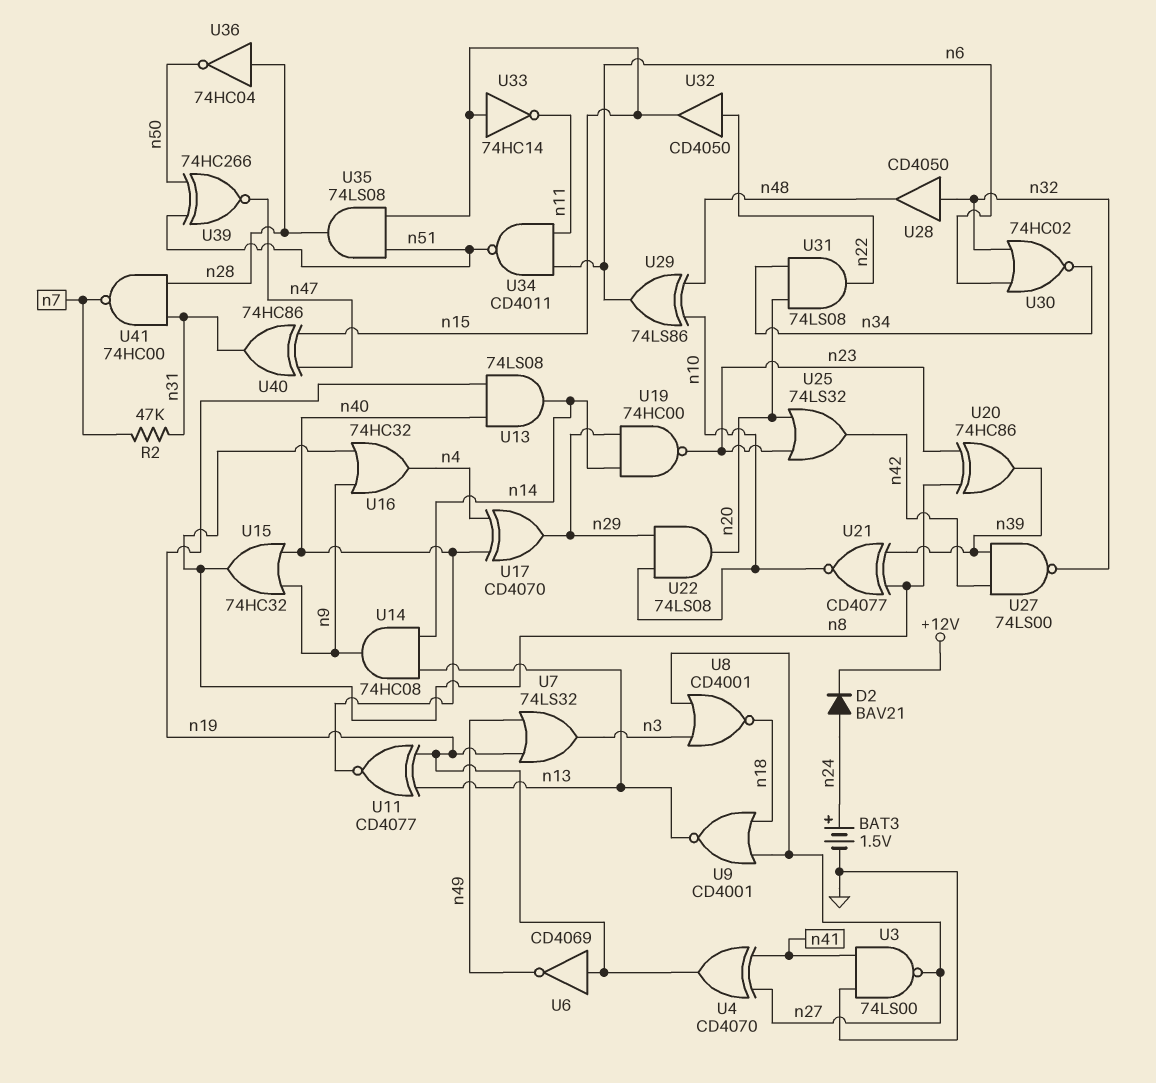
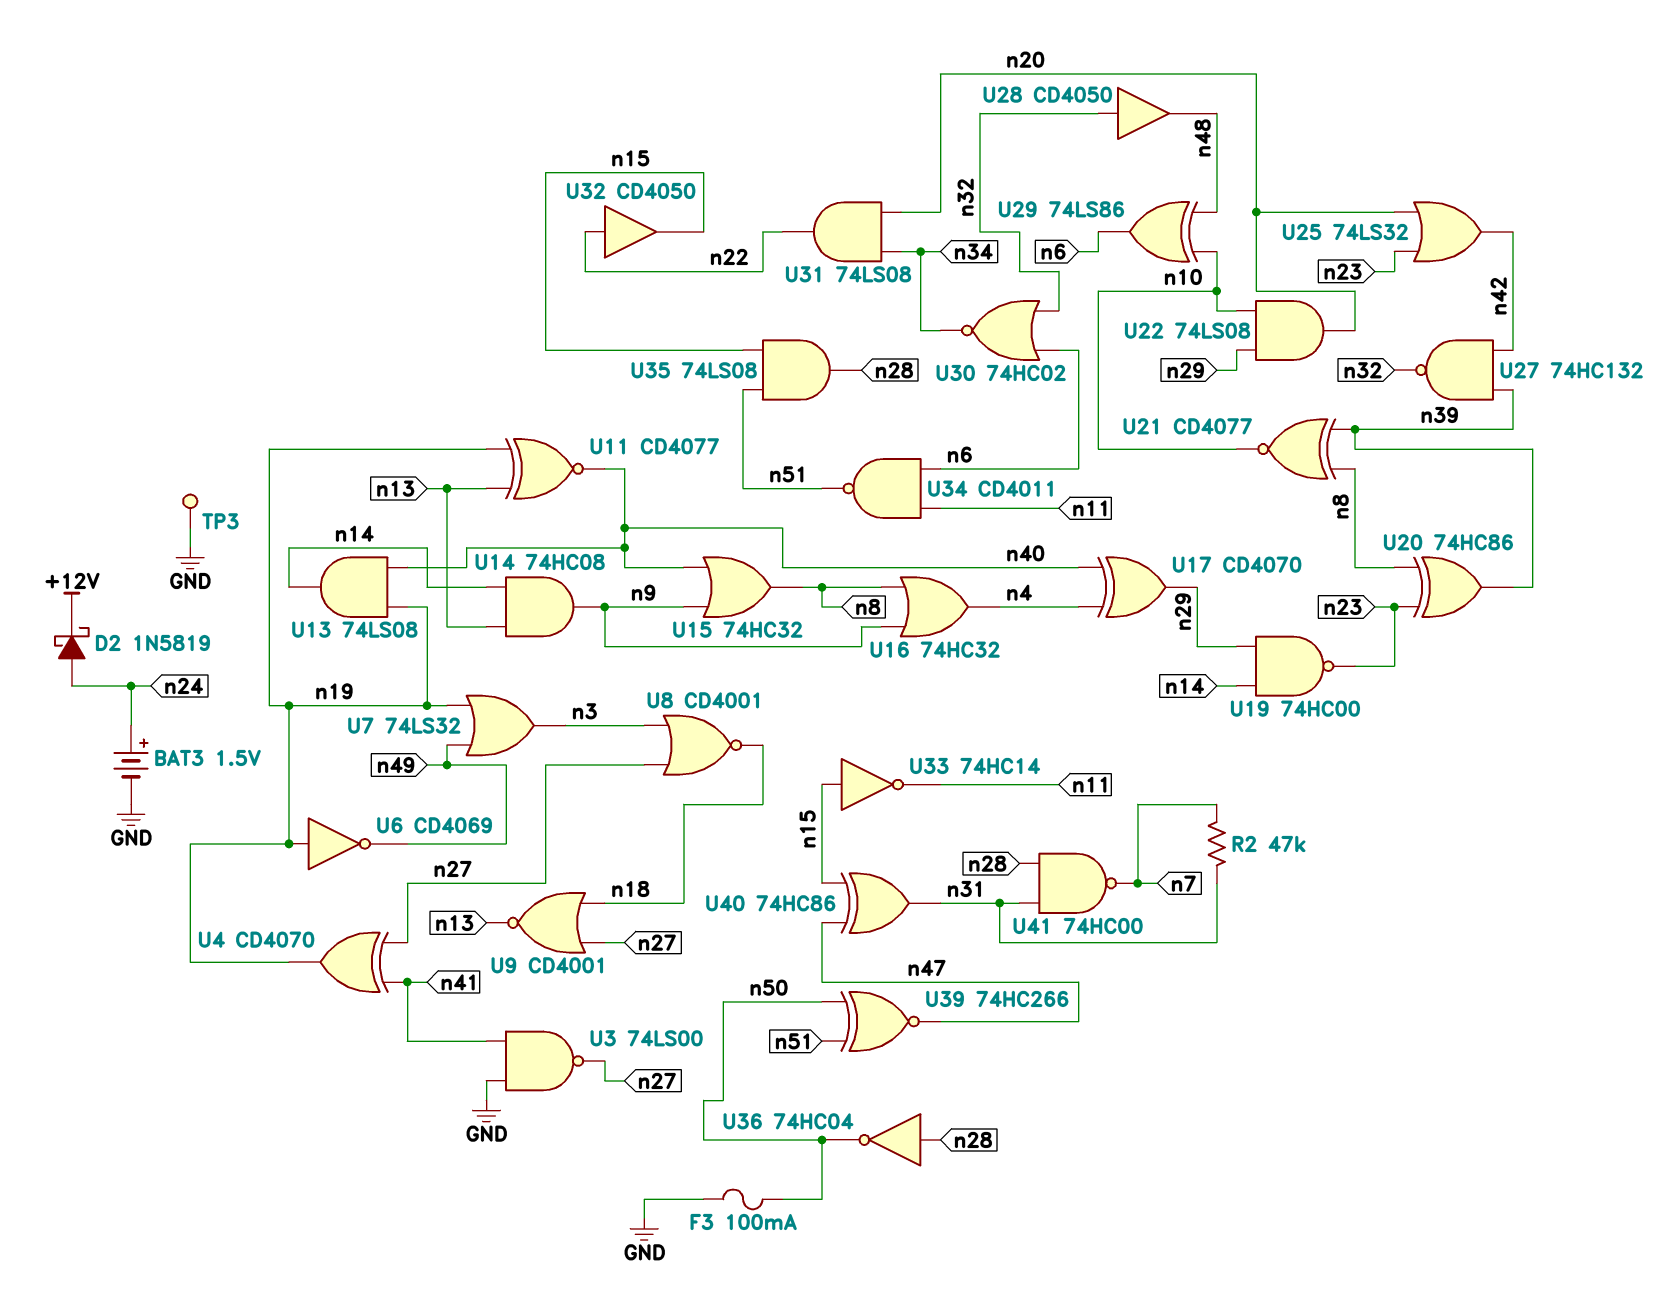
D2: diode BAV21 (A n24, K +12V) -> schottky 1N5819 (A n24, K +12V)
F3: none -> 100mA (GND, n50)
TP3: none -> test point (GND)
U27: NAND 74LS00 (in n39, in n42, out n32) -> NAND 74HC132 (in n39, in n42, out n32)

